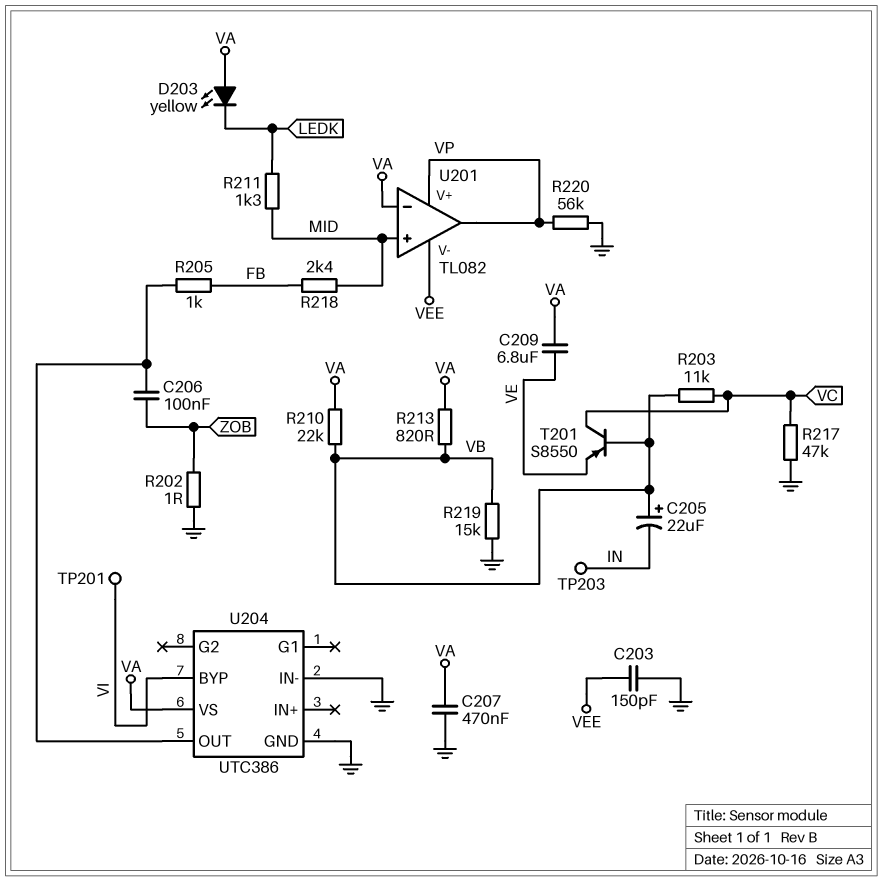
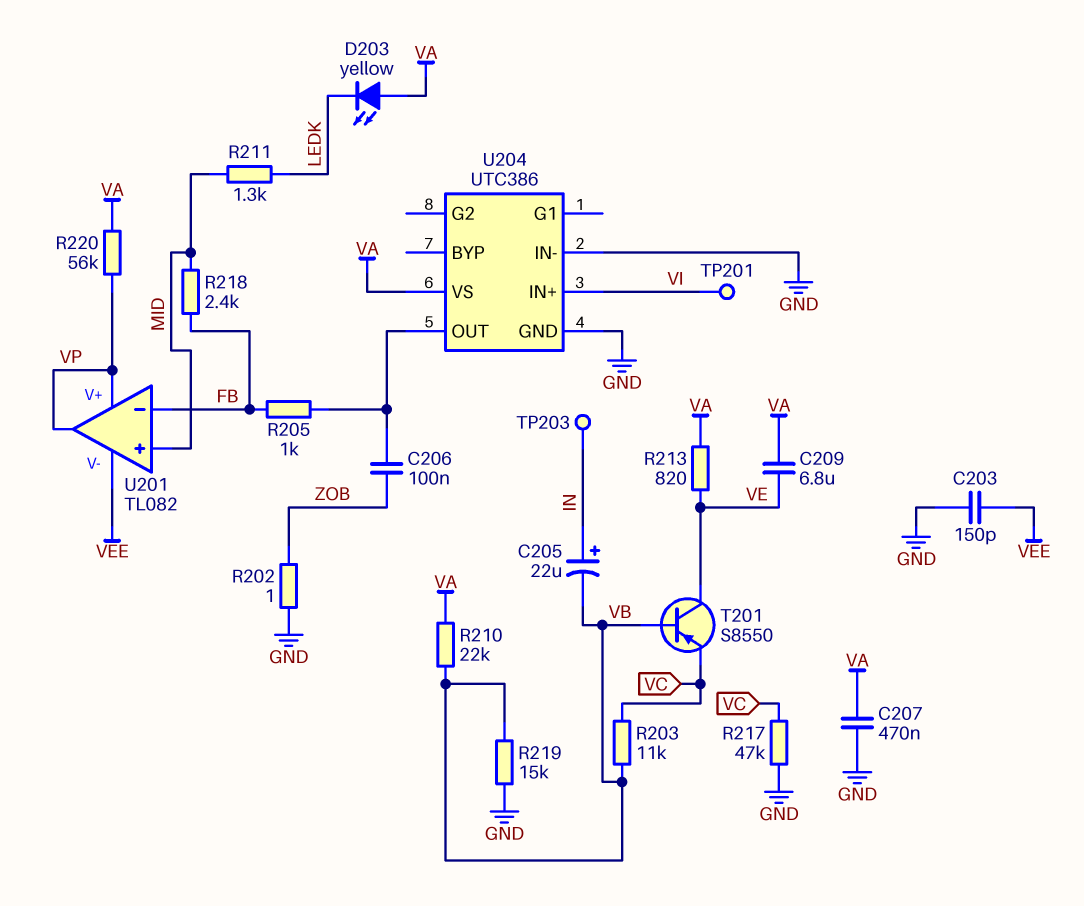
C205: 22uF (plus VB, minus IN) -> 22uF (plus IN, minus VB)
R213: 820 (VA, VB) -> 820 (VA, VE)
R220: 56k (GND, VP) -> 56k (VA, VP)
T201: PNP S8550 (B VB, C VC, E VE) -> PNP S8550 (B VB, C VE, E VC)
U201 pin in-: VA -> FB
U204 pin BYP: VI -> none
U204 pin IN+: none -> VI

